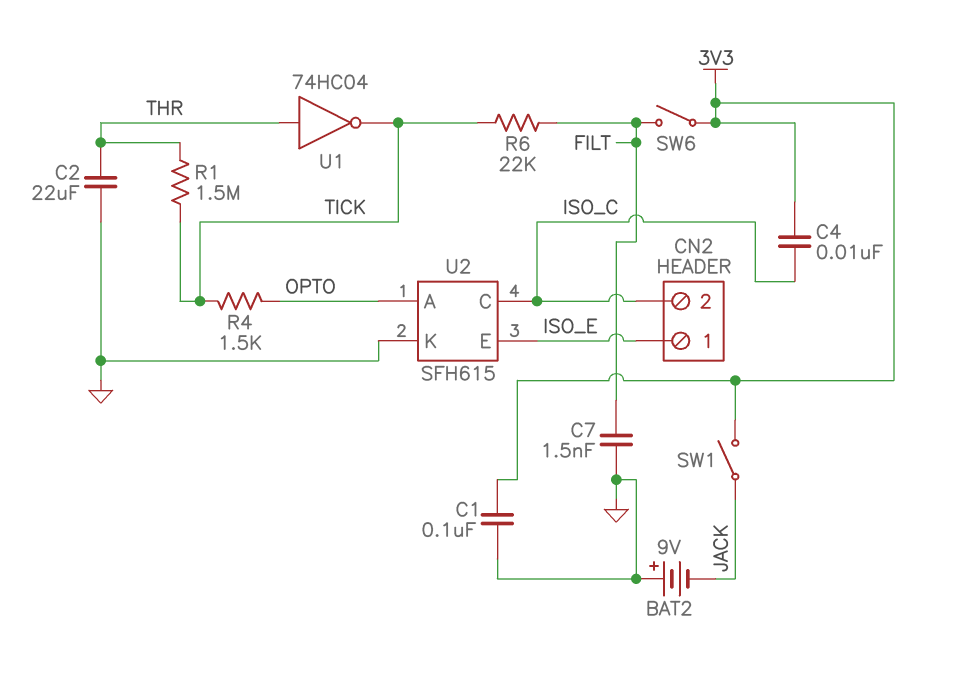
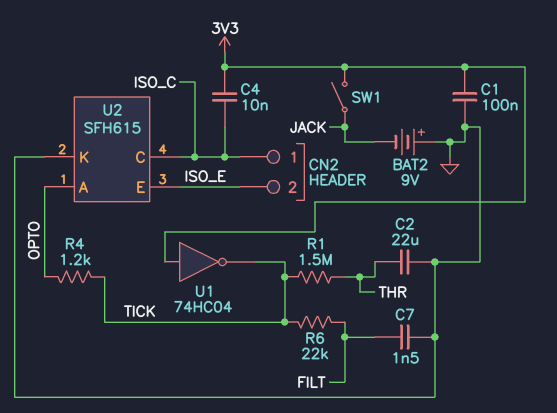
CN2 pin 1: ISO_E -> ISO_C
CN2 pin 2: ISO_C -> ISO_E
R4: 1.5k (OPTO, TICK) -> 1.2k (OPTO, TICK)
SW6: switch (3V3, FILT) -> none
U1: NOT 74HC04 (in THR, out TICK) -> NOT 74HC04 (in 3V3, out TICK)

